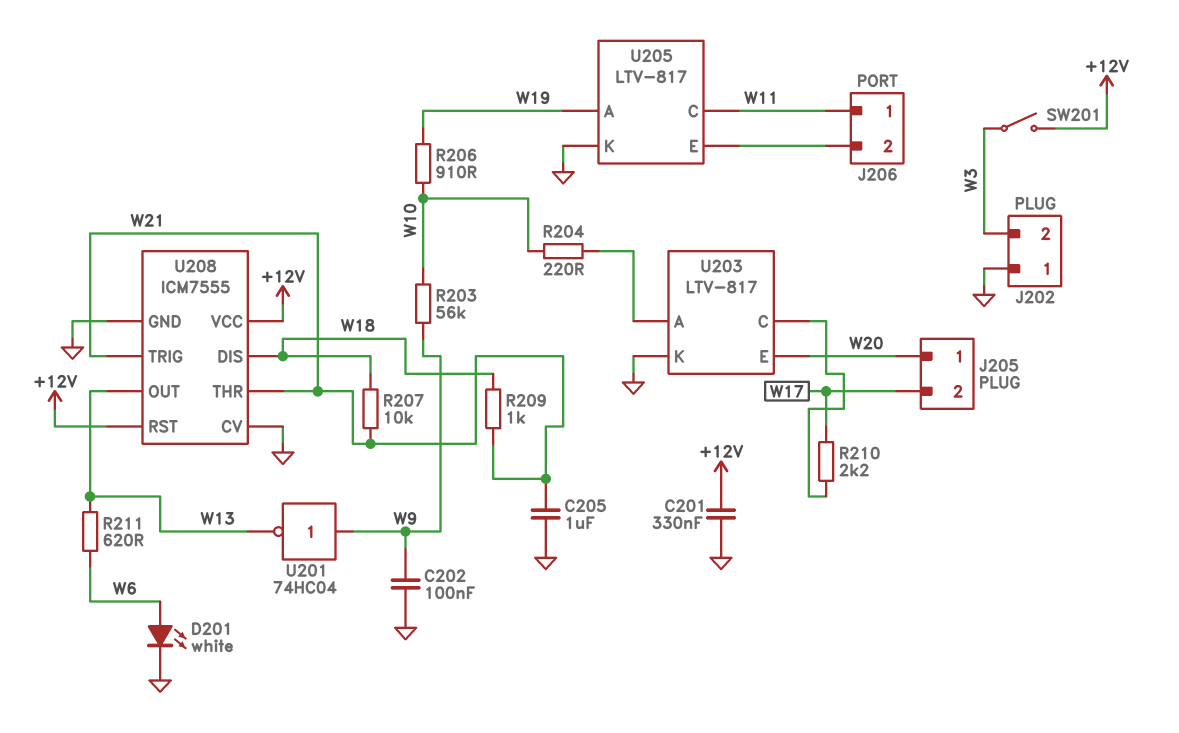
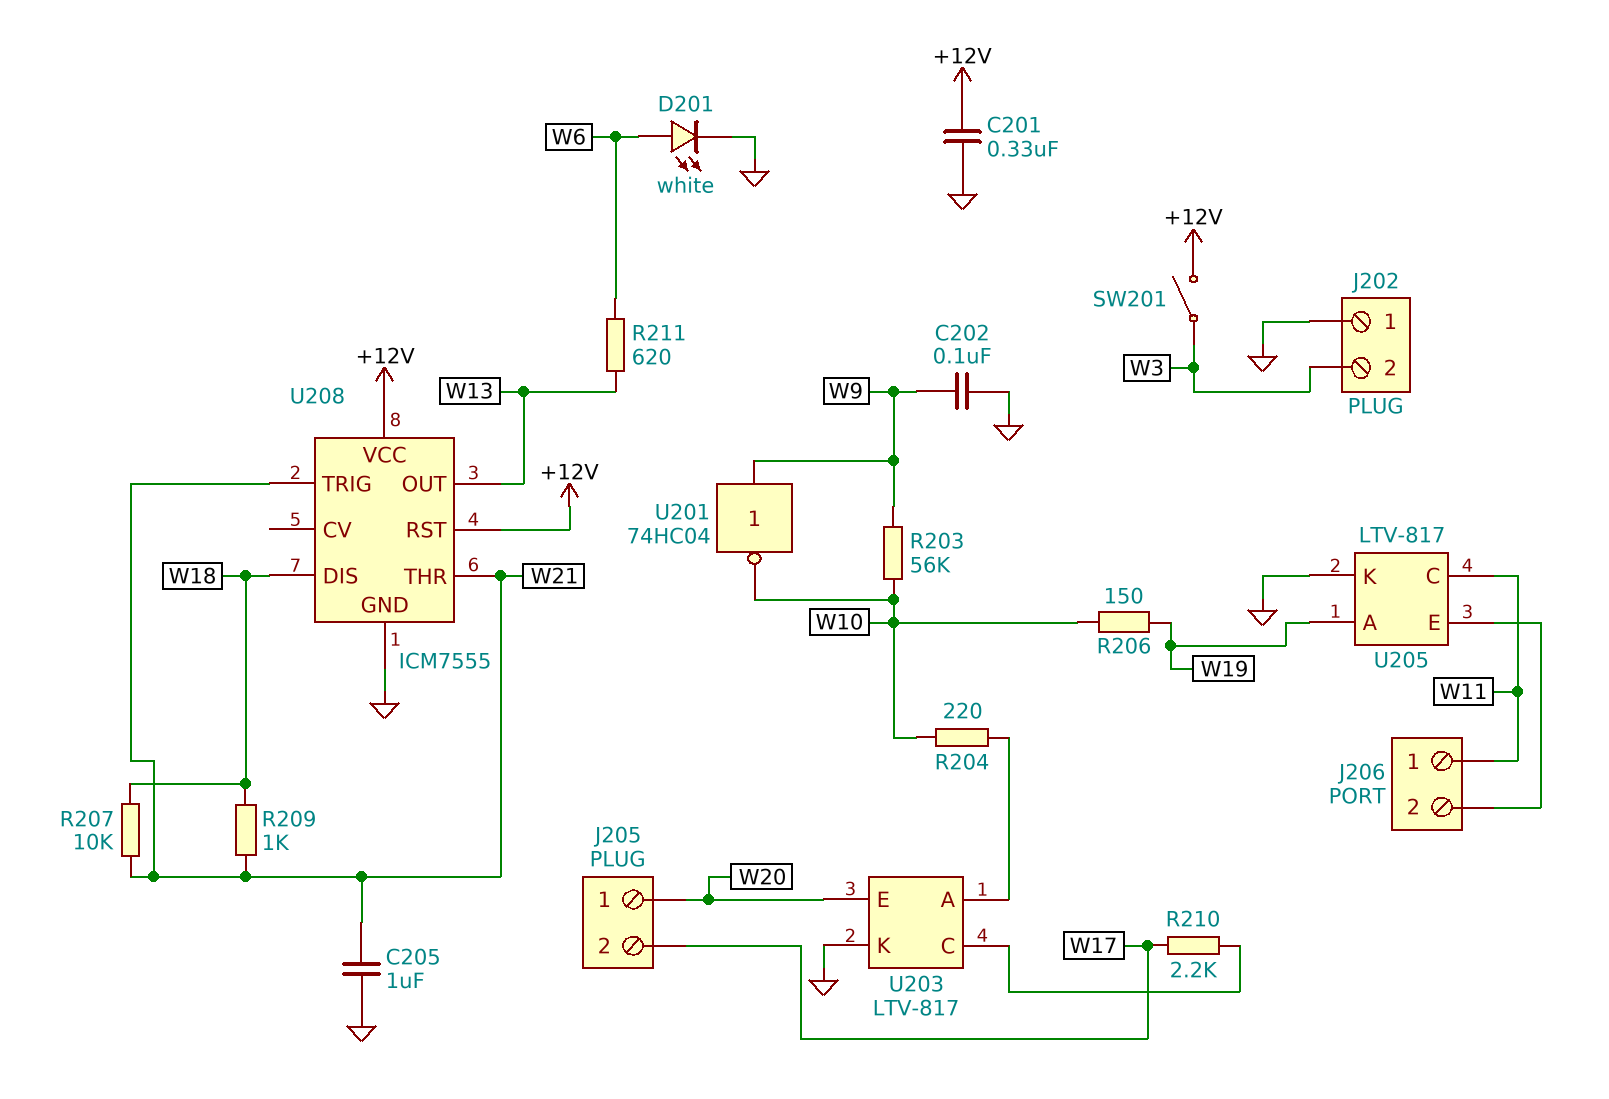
R206: 910 (W10, W19) -> 150 (W10, W19)
U201: NOT 74HC04 (in W9, out W13) -> NOT 74HC04 (in W9, out W10)
U208 pin CV: GND -> none

